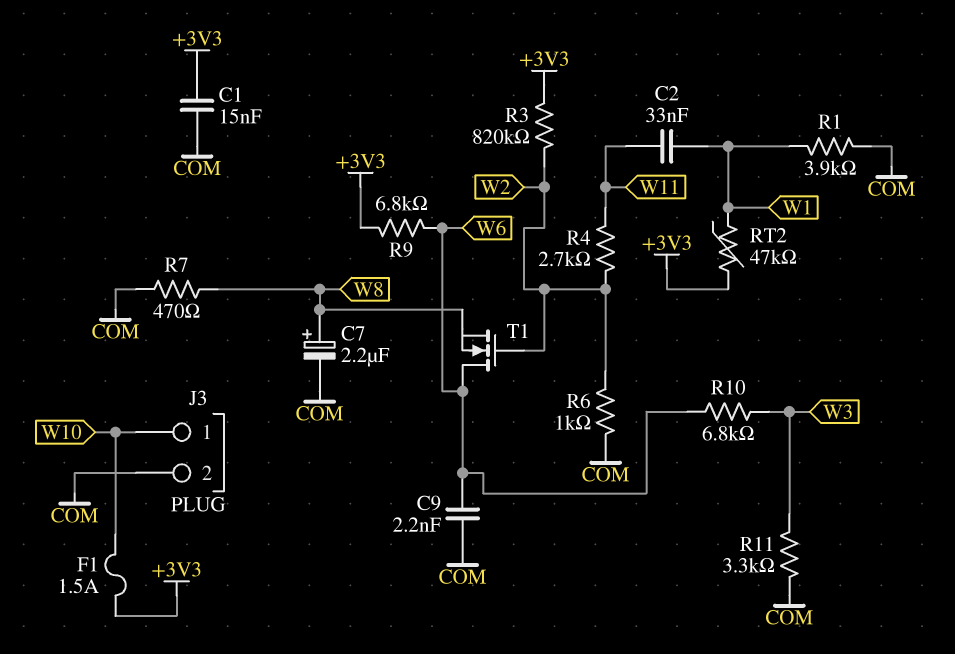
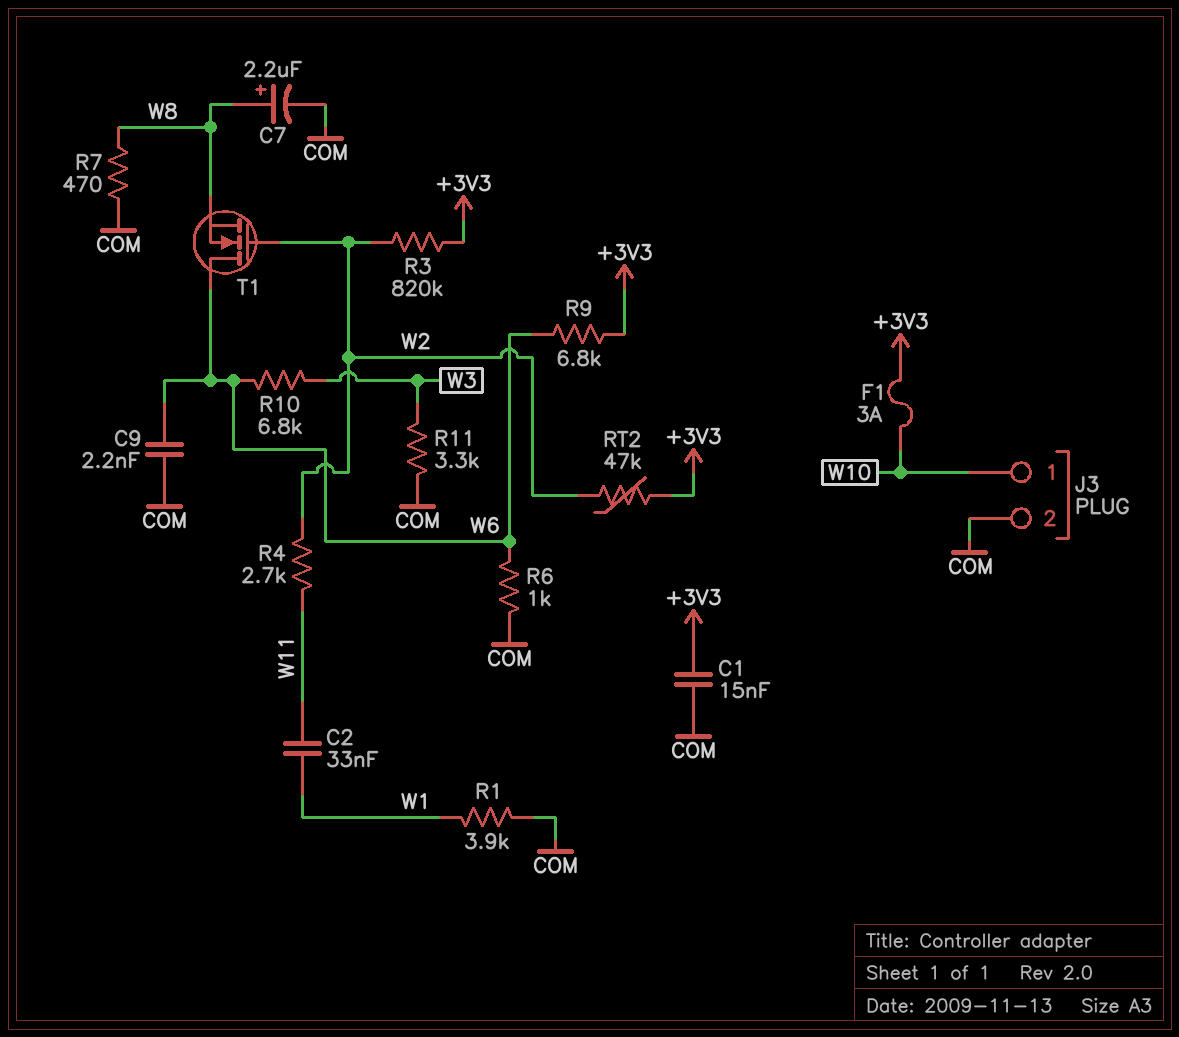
F1: 1.5A (+3V3, W10) -> 3A (+3V3, W10)
R6: 1k (COM, W2) -> 1k (COM, W6)
RT2: 47k (+3V3, W1) -> 47k (+3V3, W2)

